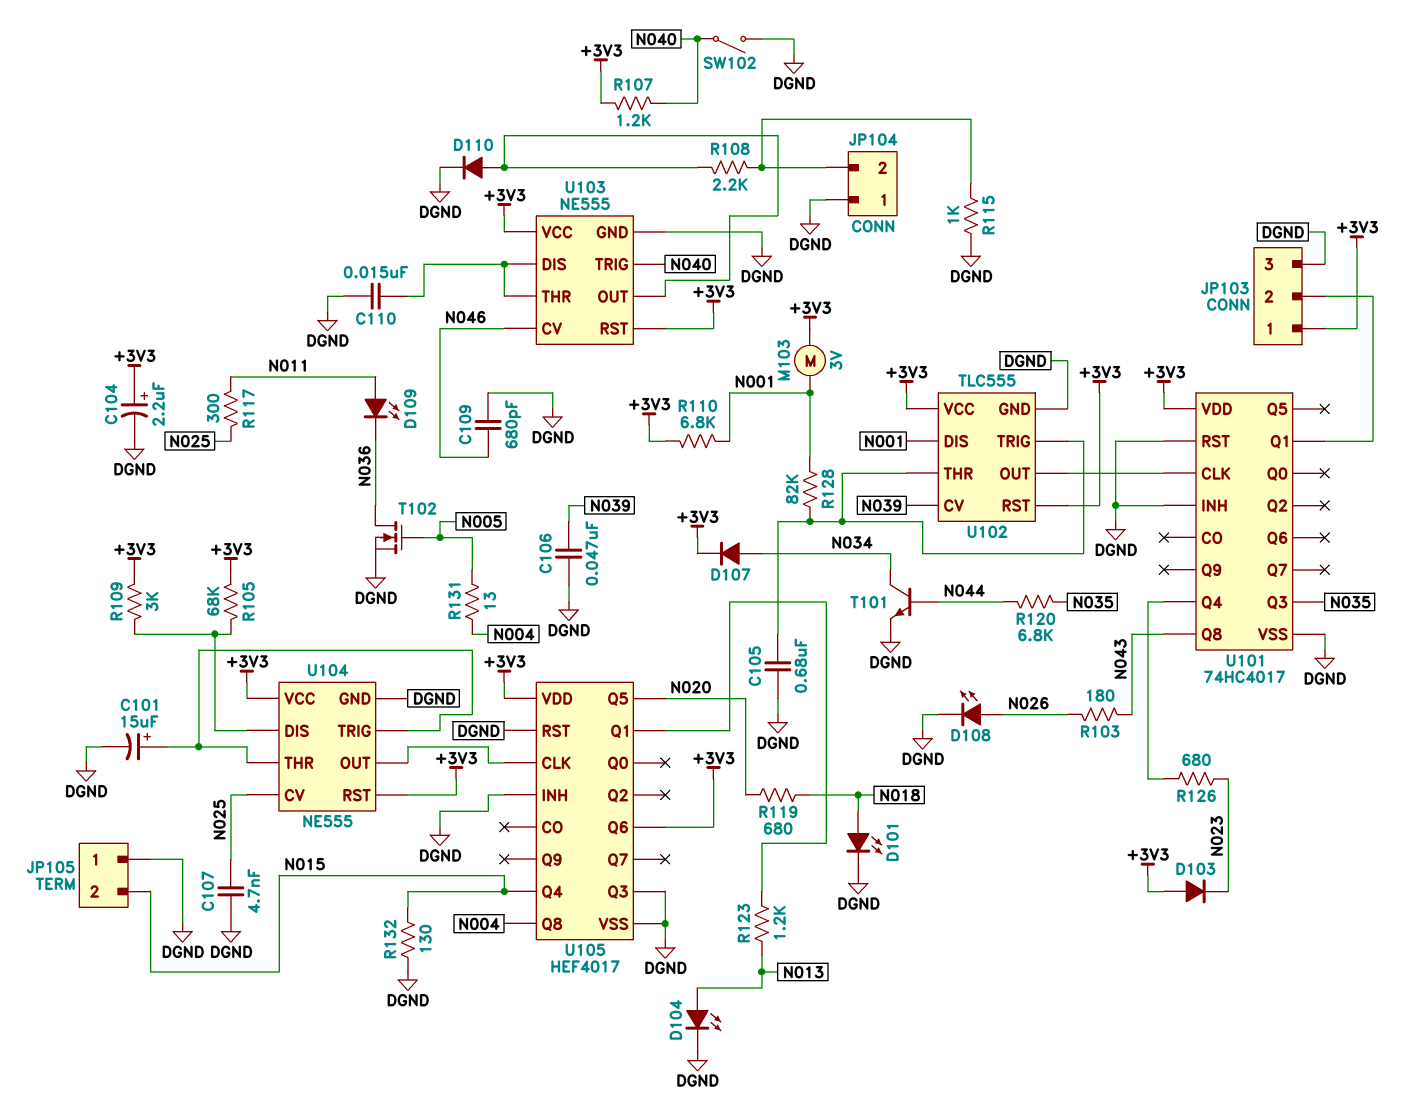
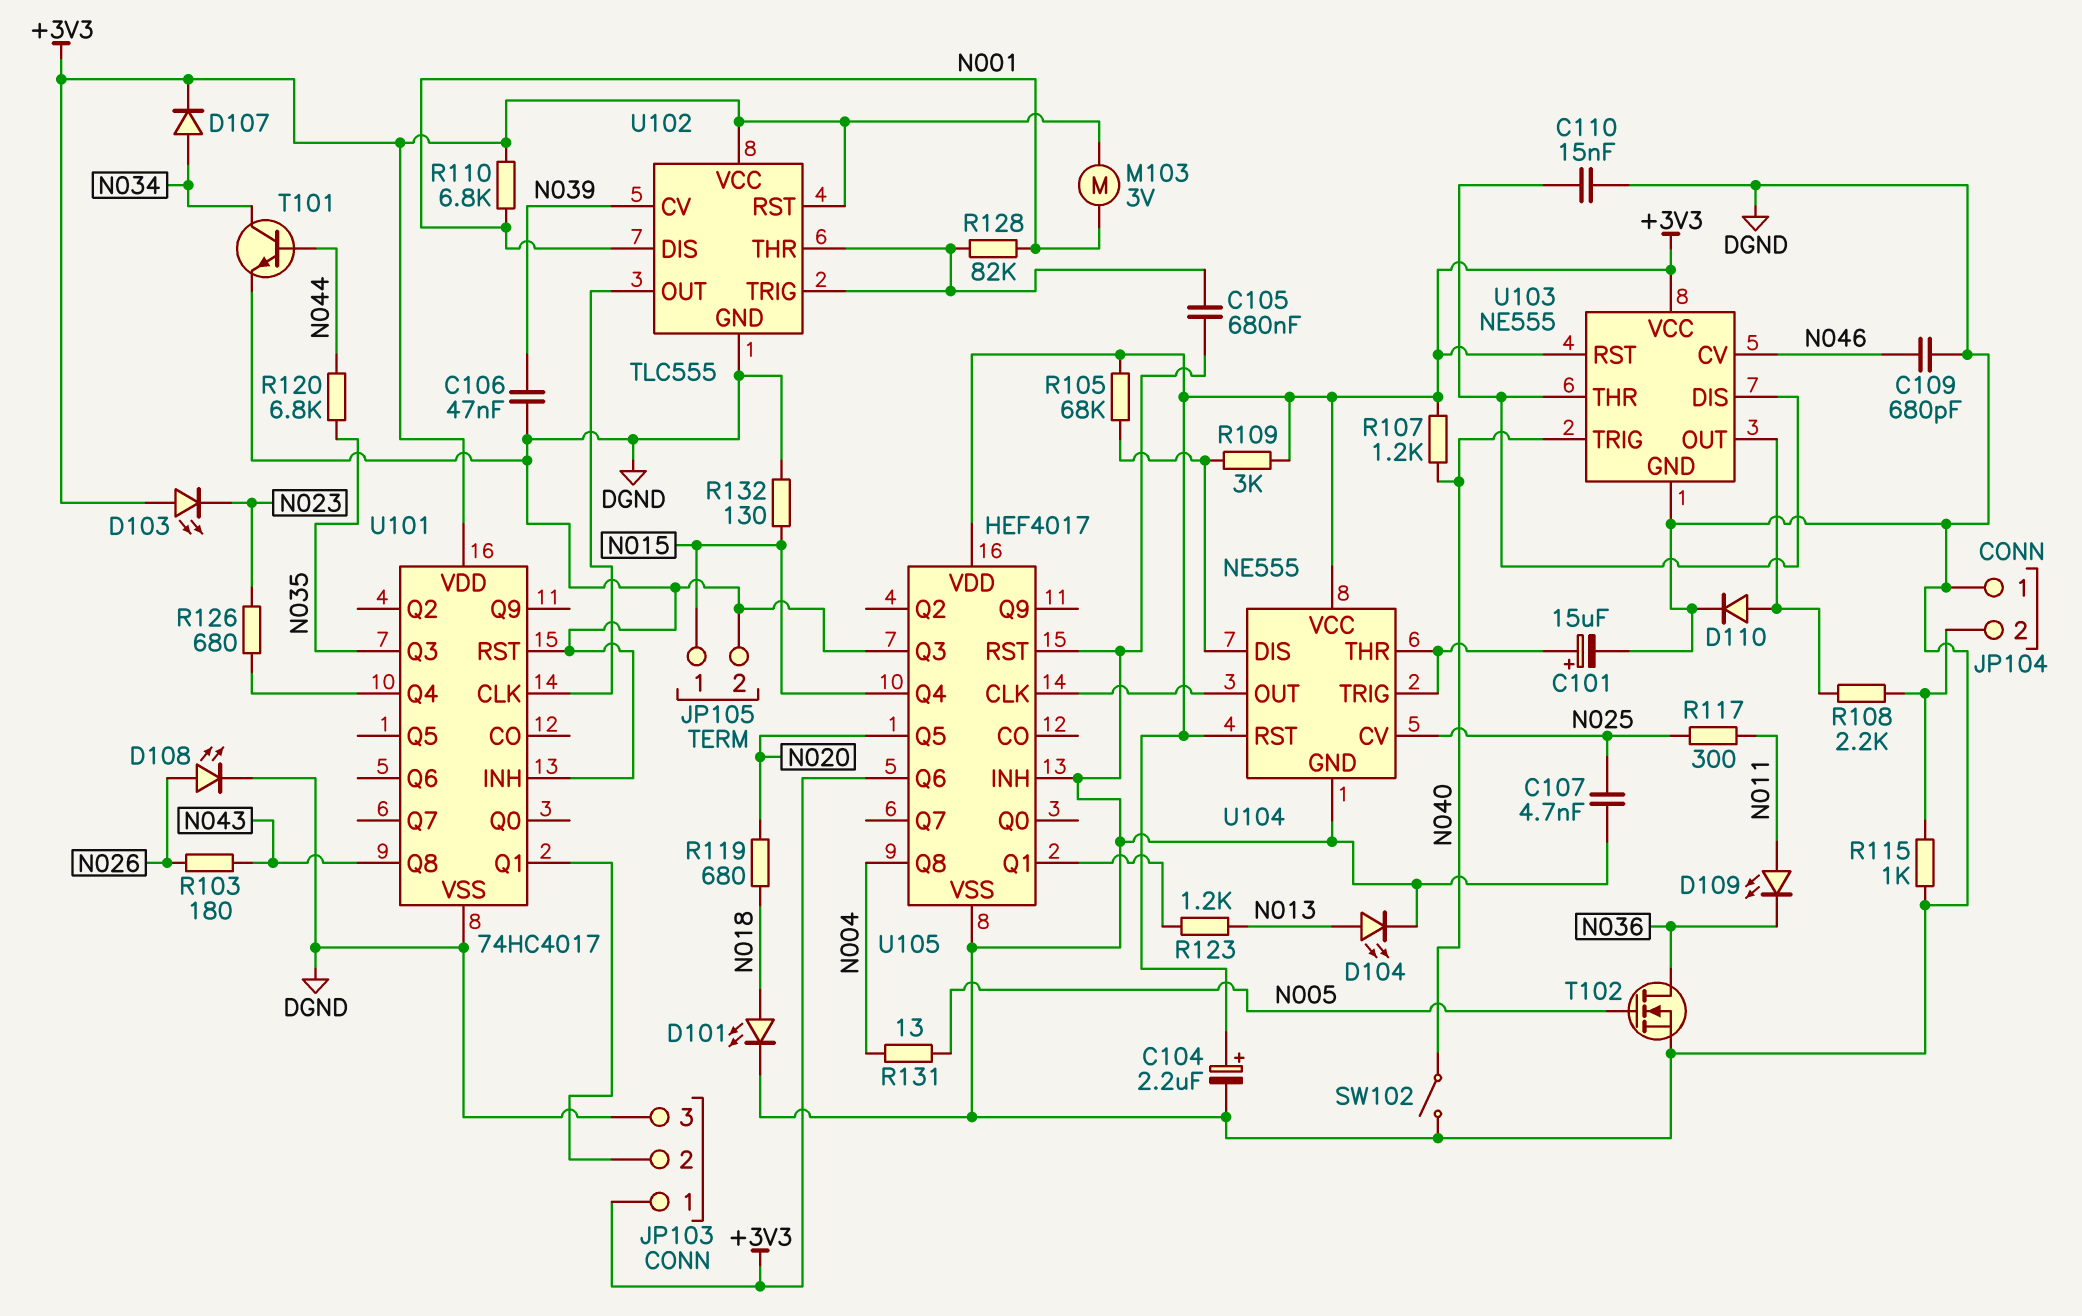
D103: diode (A +3V3, K N023) -> LED (A +3V3, K N023)
JP105 pin 1: DGND -> N015
JP105 pin 2: N015 -> DGND

